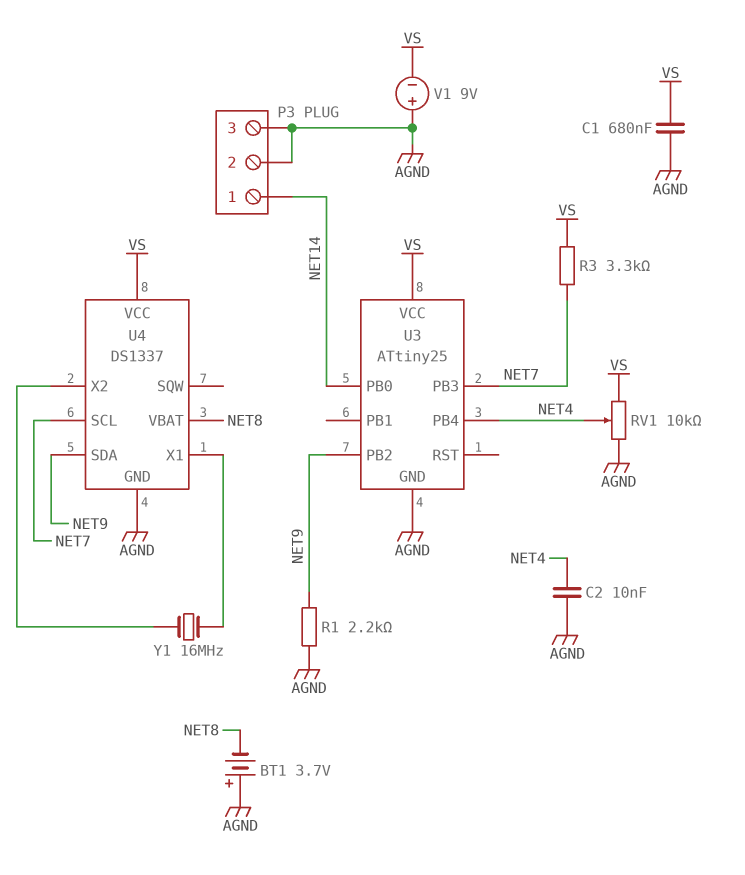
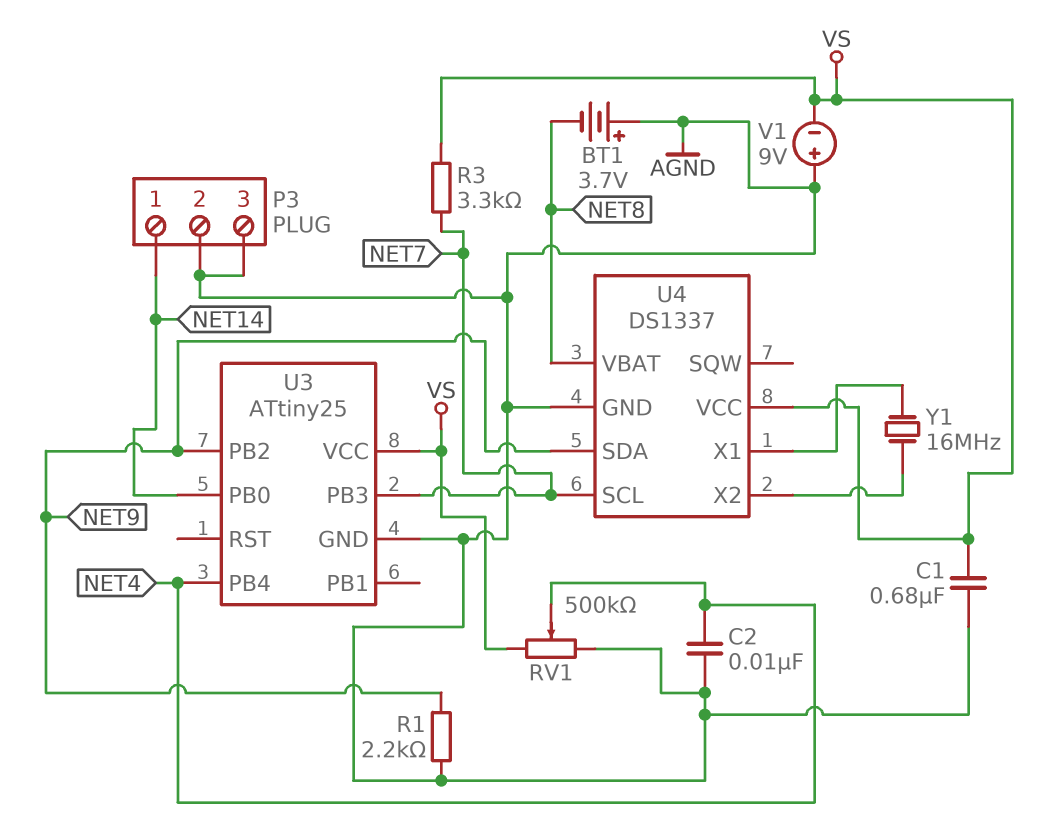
RV1: 10k (AGND, VS, wiper NET4) -> 500k (AGND, VS, wiper NET4)

